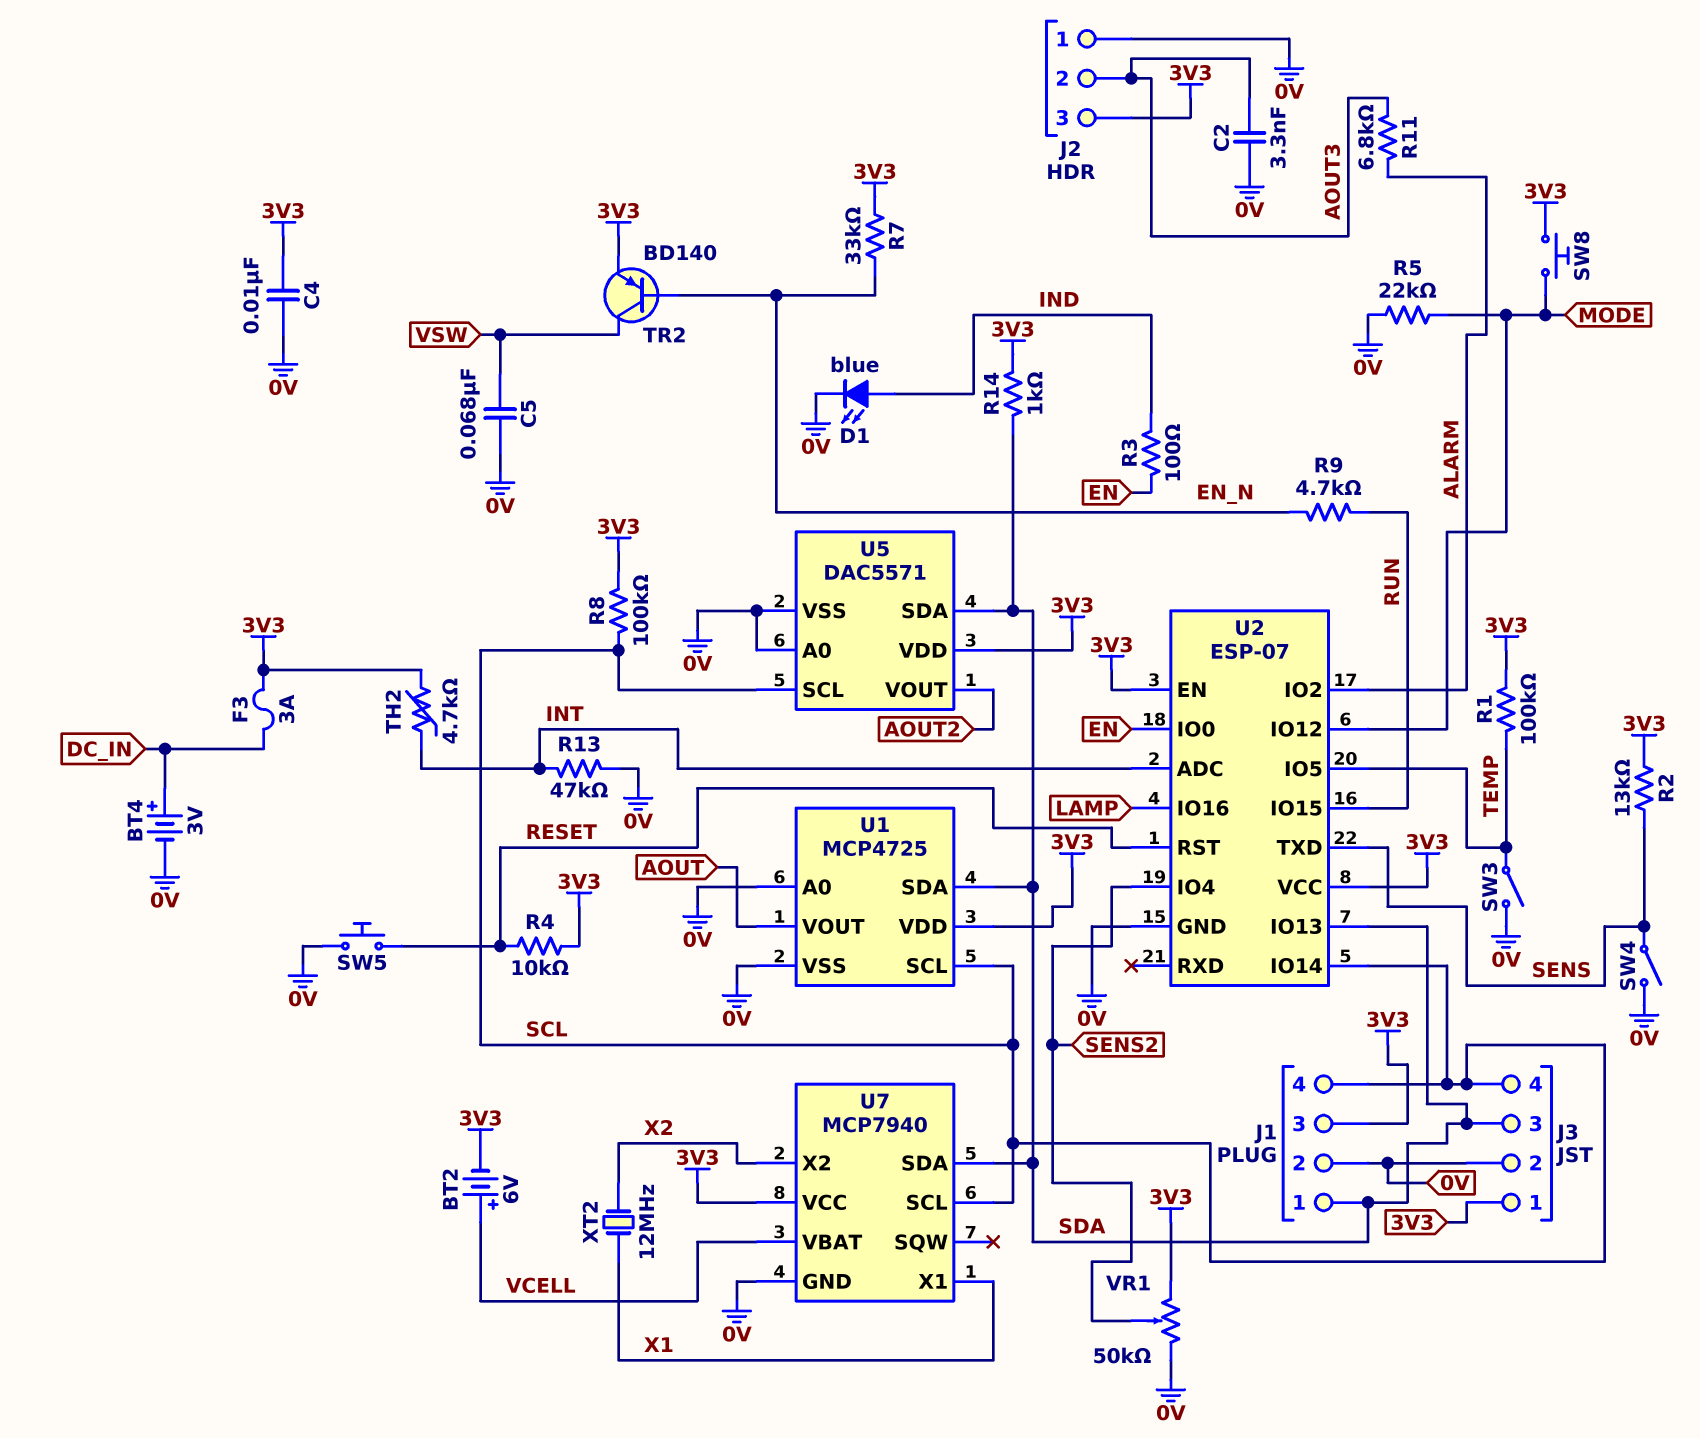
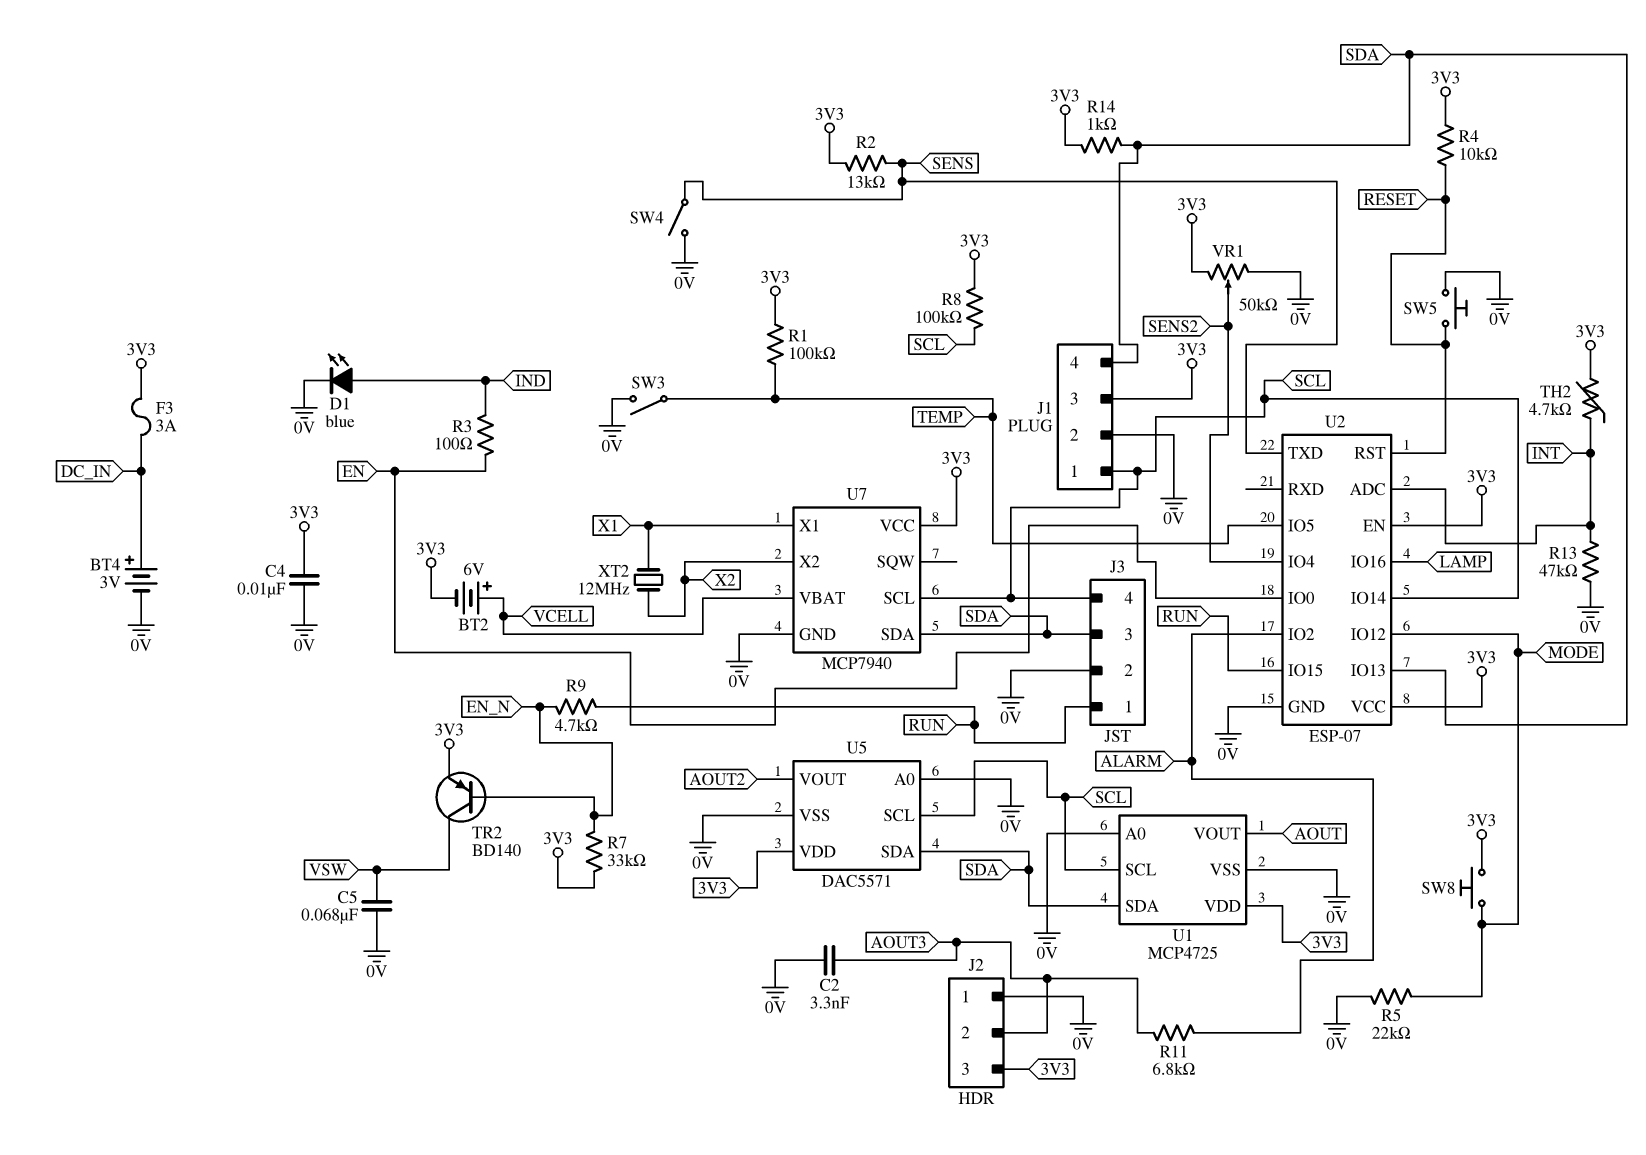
J1 pin 1: SDA -> SCL
J1 pin 4: SCL -> SDA
J3 pin 1: 3V3 -> RUN

